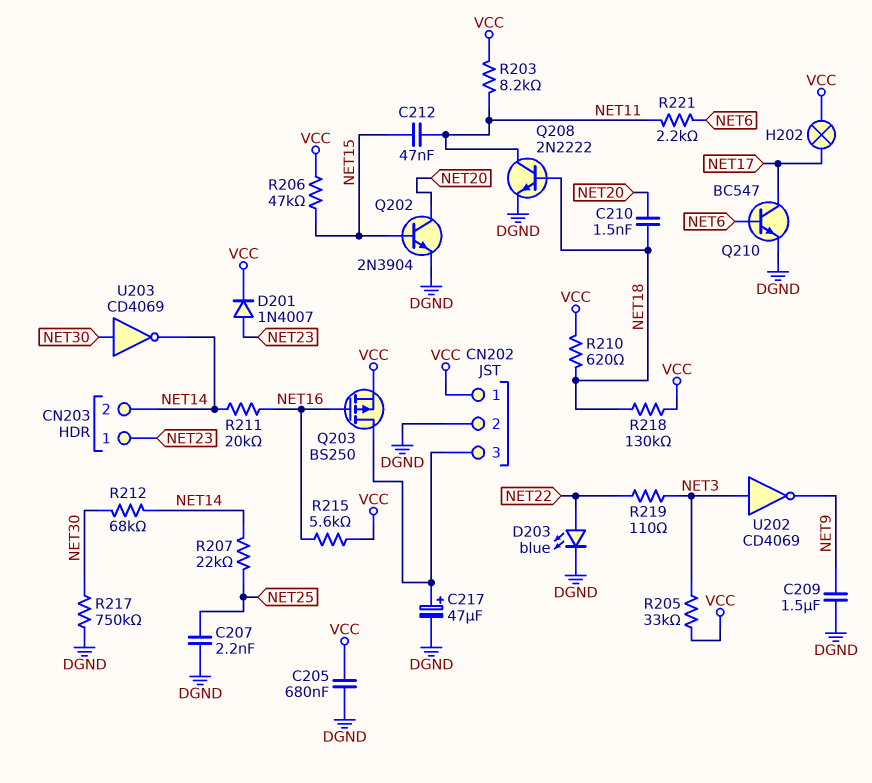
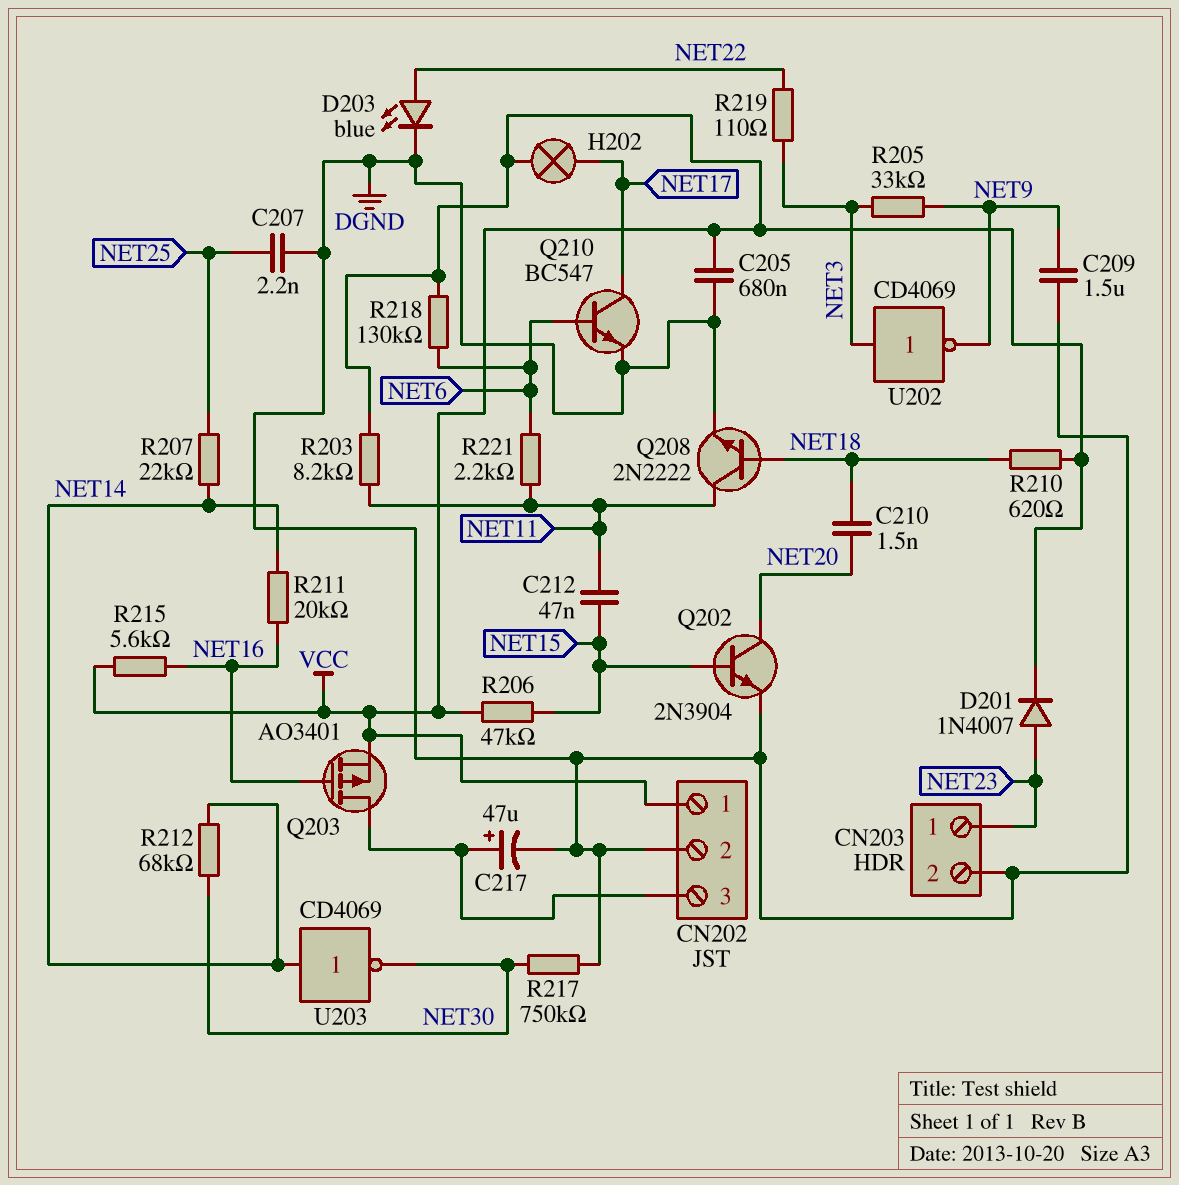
CN203 pin 2: NET14 -> DGND
Q203: PMOS BS250 (G NET16, D CN202/3, S VCC) -> PMOS AO3401 (G NET16, D CN202/3, S VCC)
R205: 33k (NET3, VCC) -> 33k (NET3, NET9)
R218: 130k (NET18, VCC) -> 130k (NET6, VCC)
U203: NOT CD4069 (in NET30, out NET14) -> NOT CD4069 (in NET14, out NET30)

